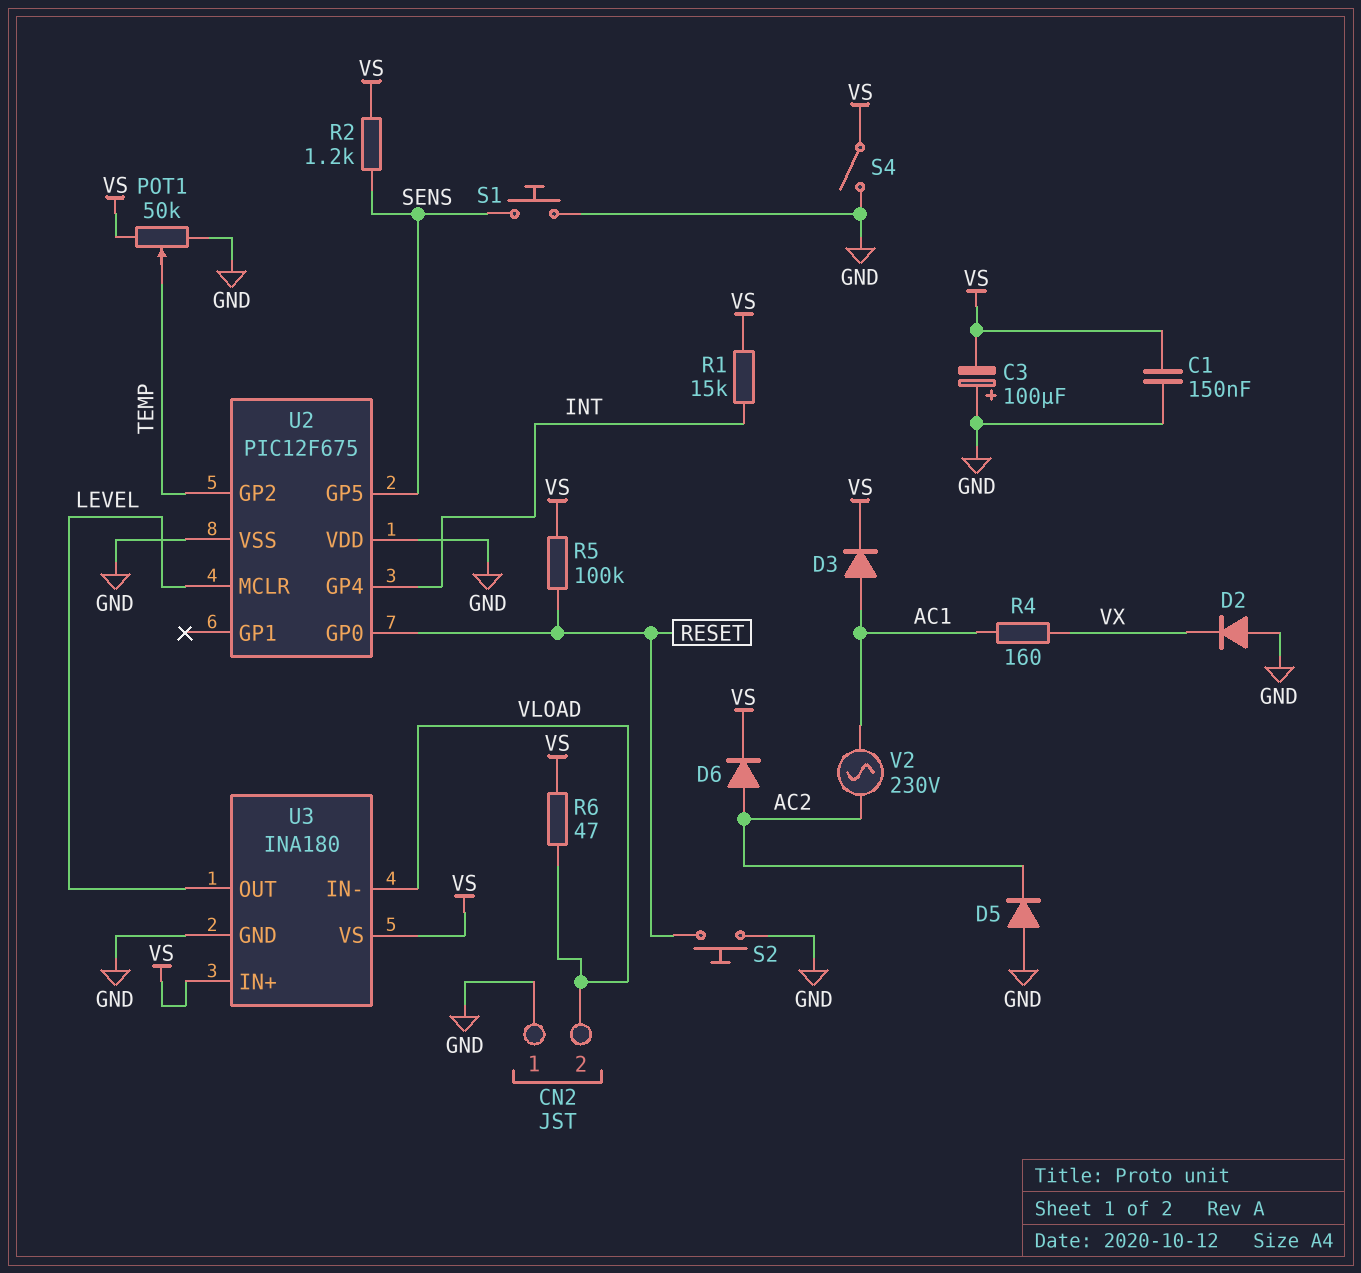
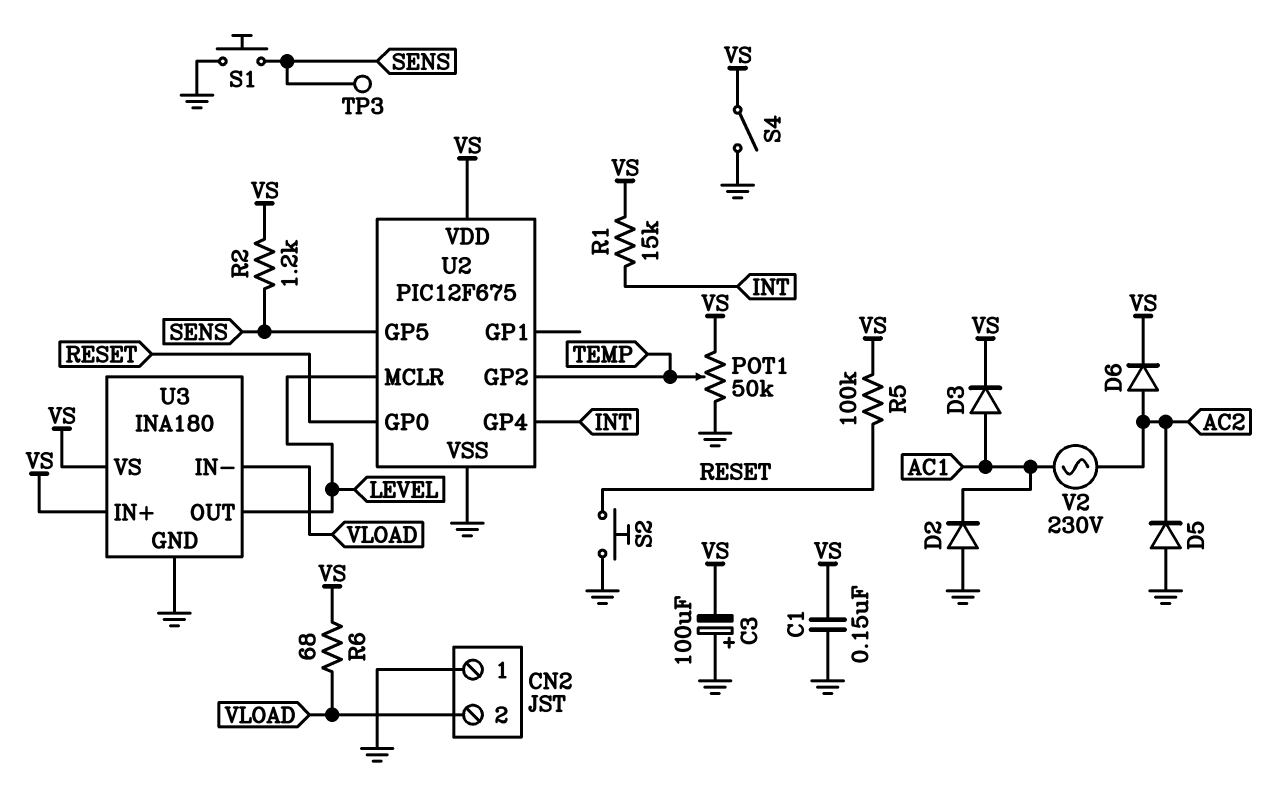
D2: diode (A GND, K VX) -> diode (A GND, K AC1)
R4: 160 (AC1, VX) -> none
R6: 47 (VLOAD, VS) -> 68 (VLOAD, VS)
TP3: none -> test point (SENS)
U2 pin VDD: GND -> VS

